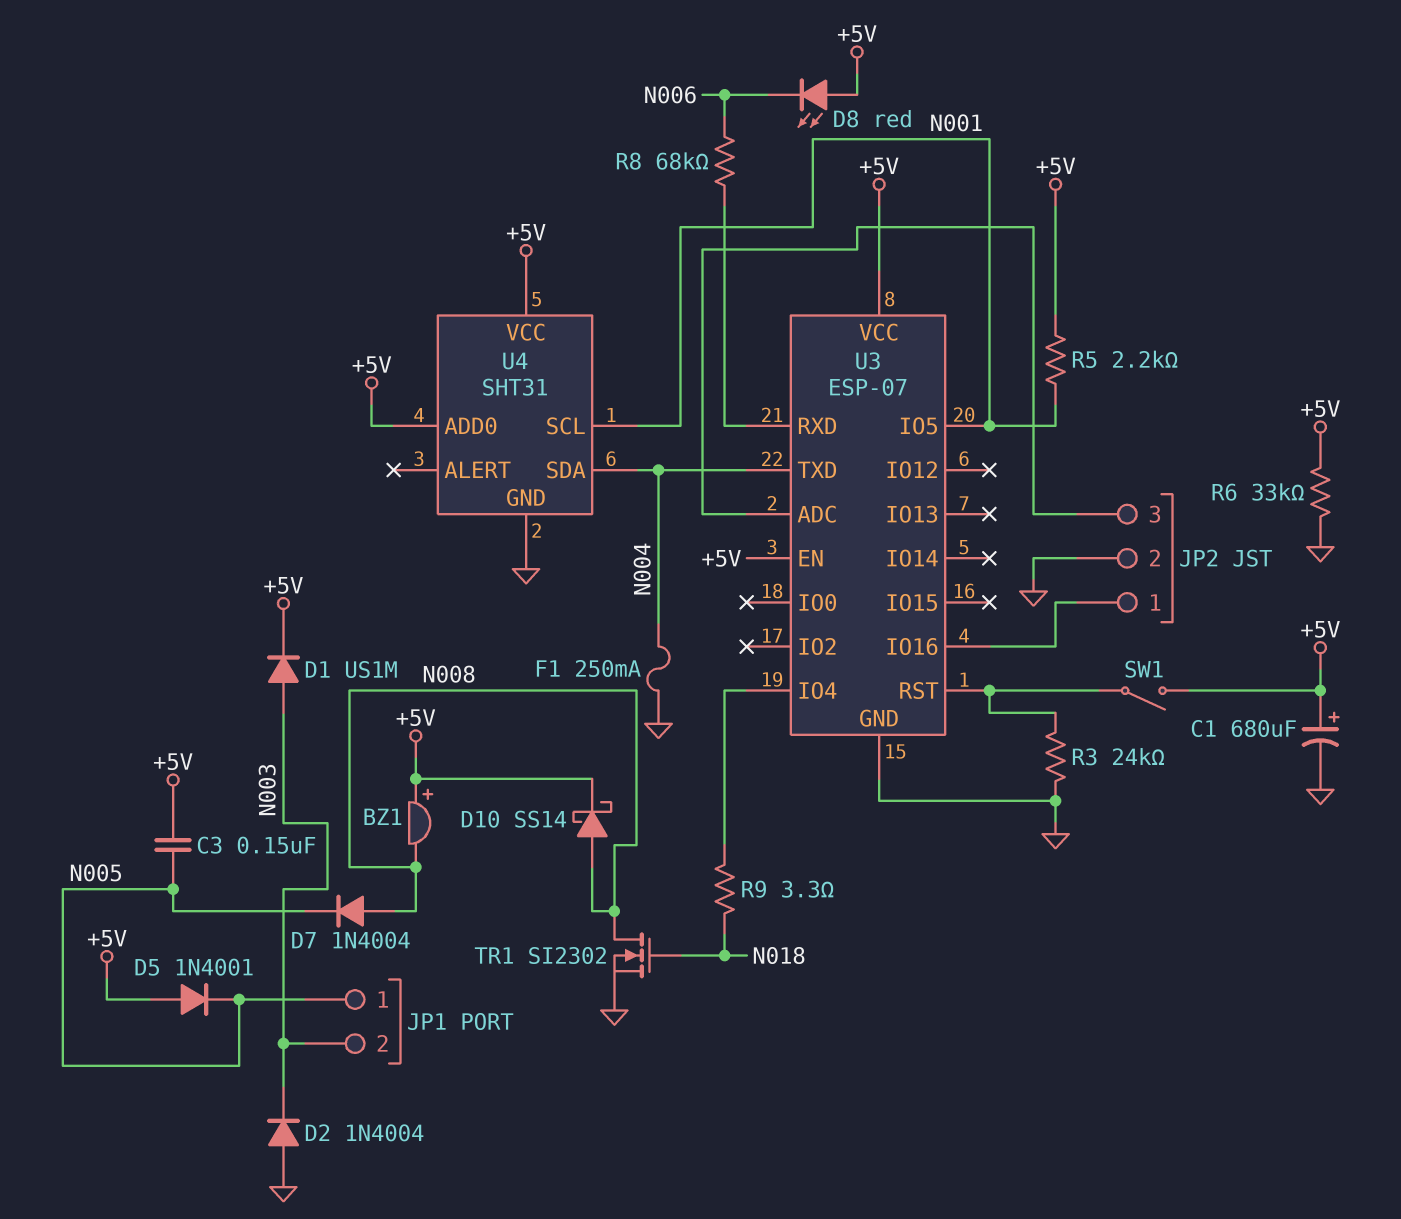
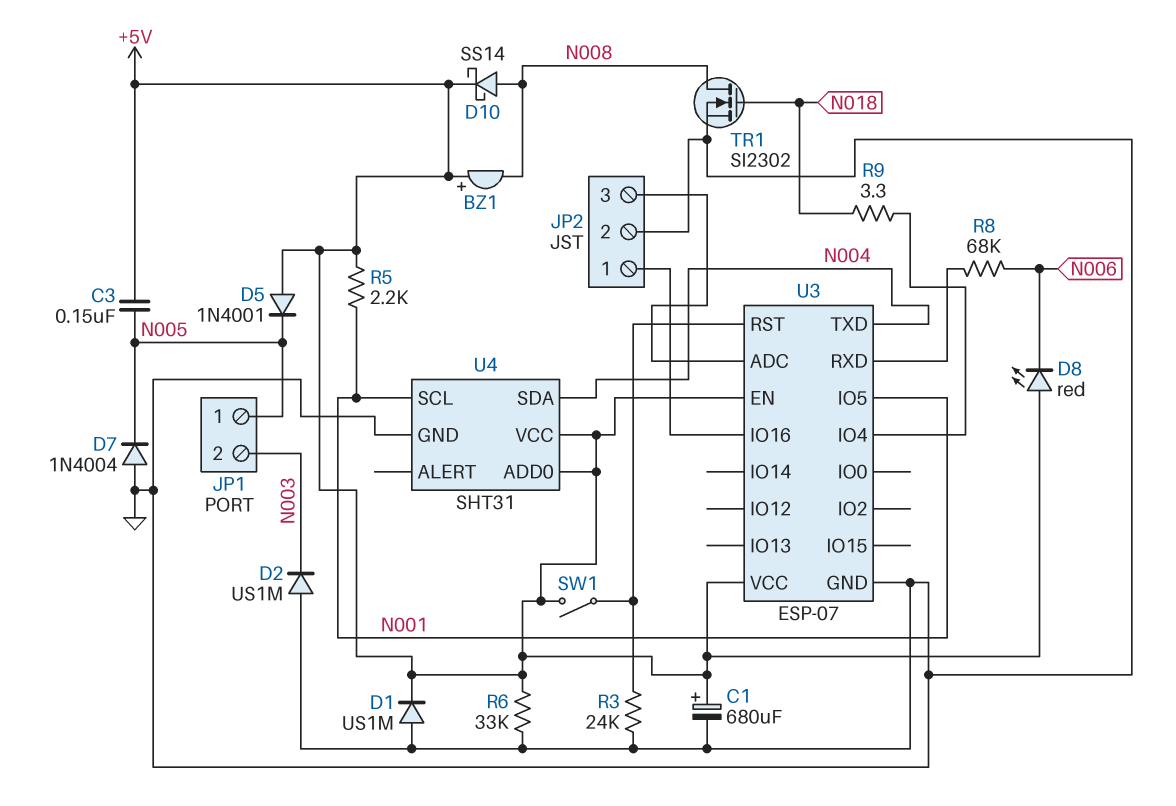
D1: diode US1M (A N003, K +5V) -> diode US1M (A GND, K +5V)
D2: diode 1N4004 (A GND, K N003) -> diode US1M (A GND, K N003)
D7: diode 1N4004 (A N008, K N005) -> diode 1N4004 (A GND, K N005)
F1: 250mA (GND, N004) -> none

